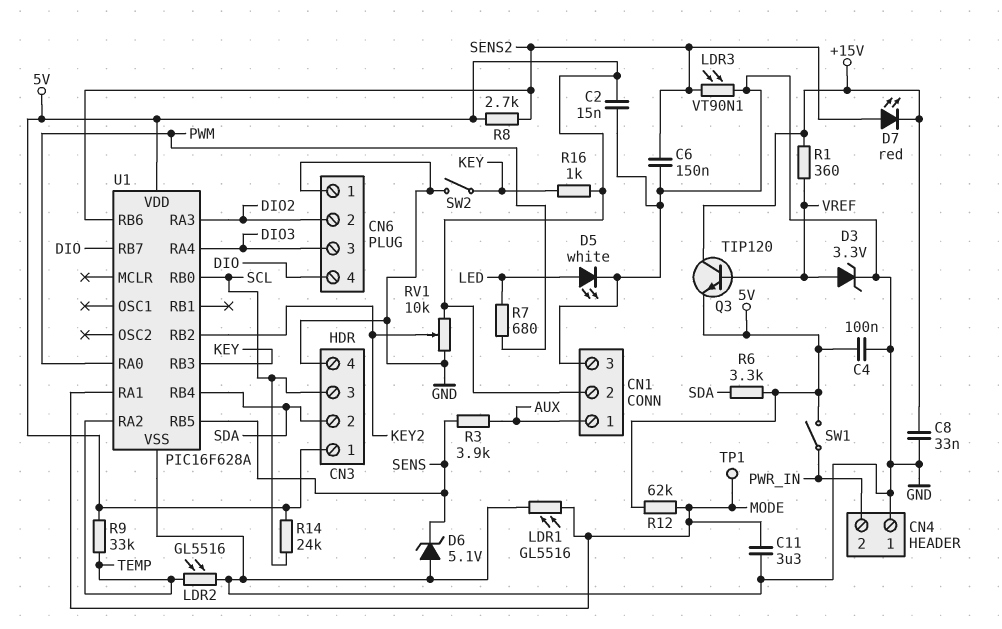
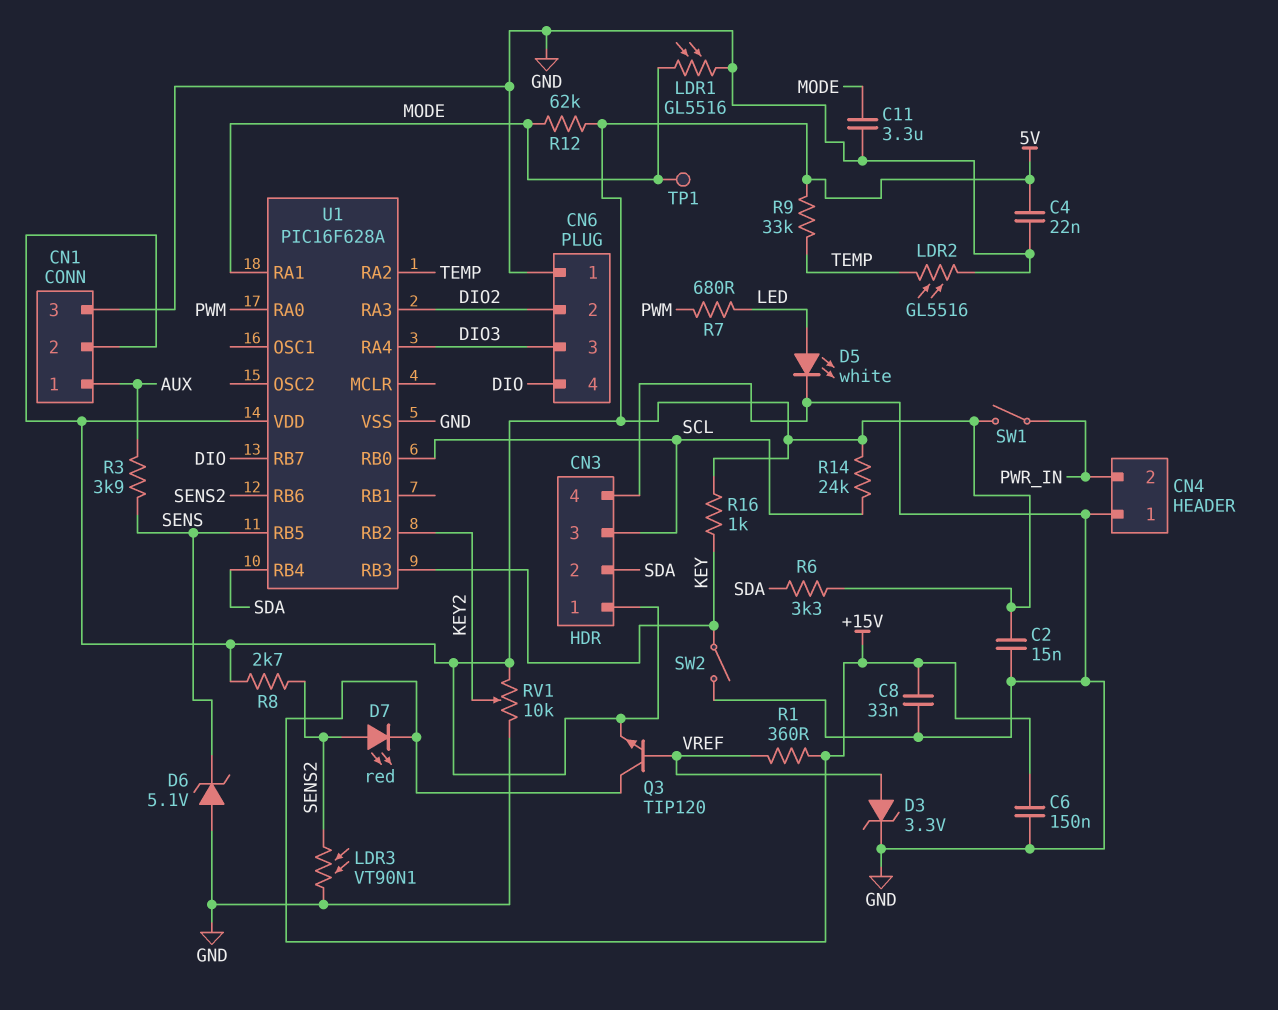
C4: 100nF (5V, GND) -> 22nF (5V, GND)
C6: 150nF (GND, SENS2) -> 150nF (+15V, GND)

